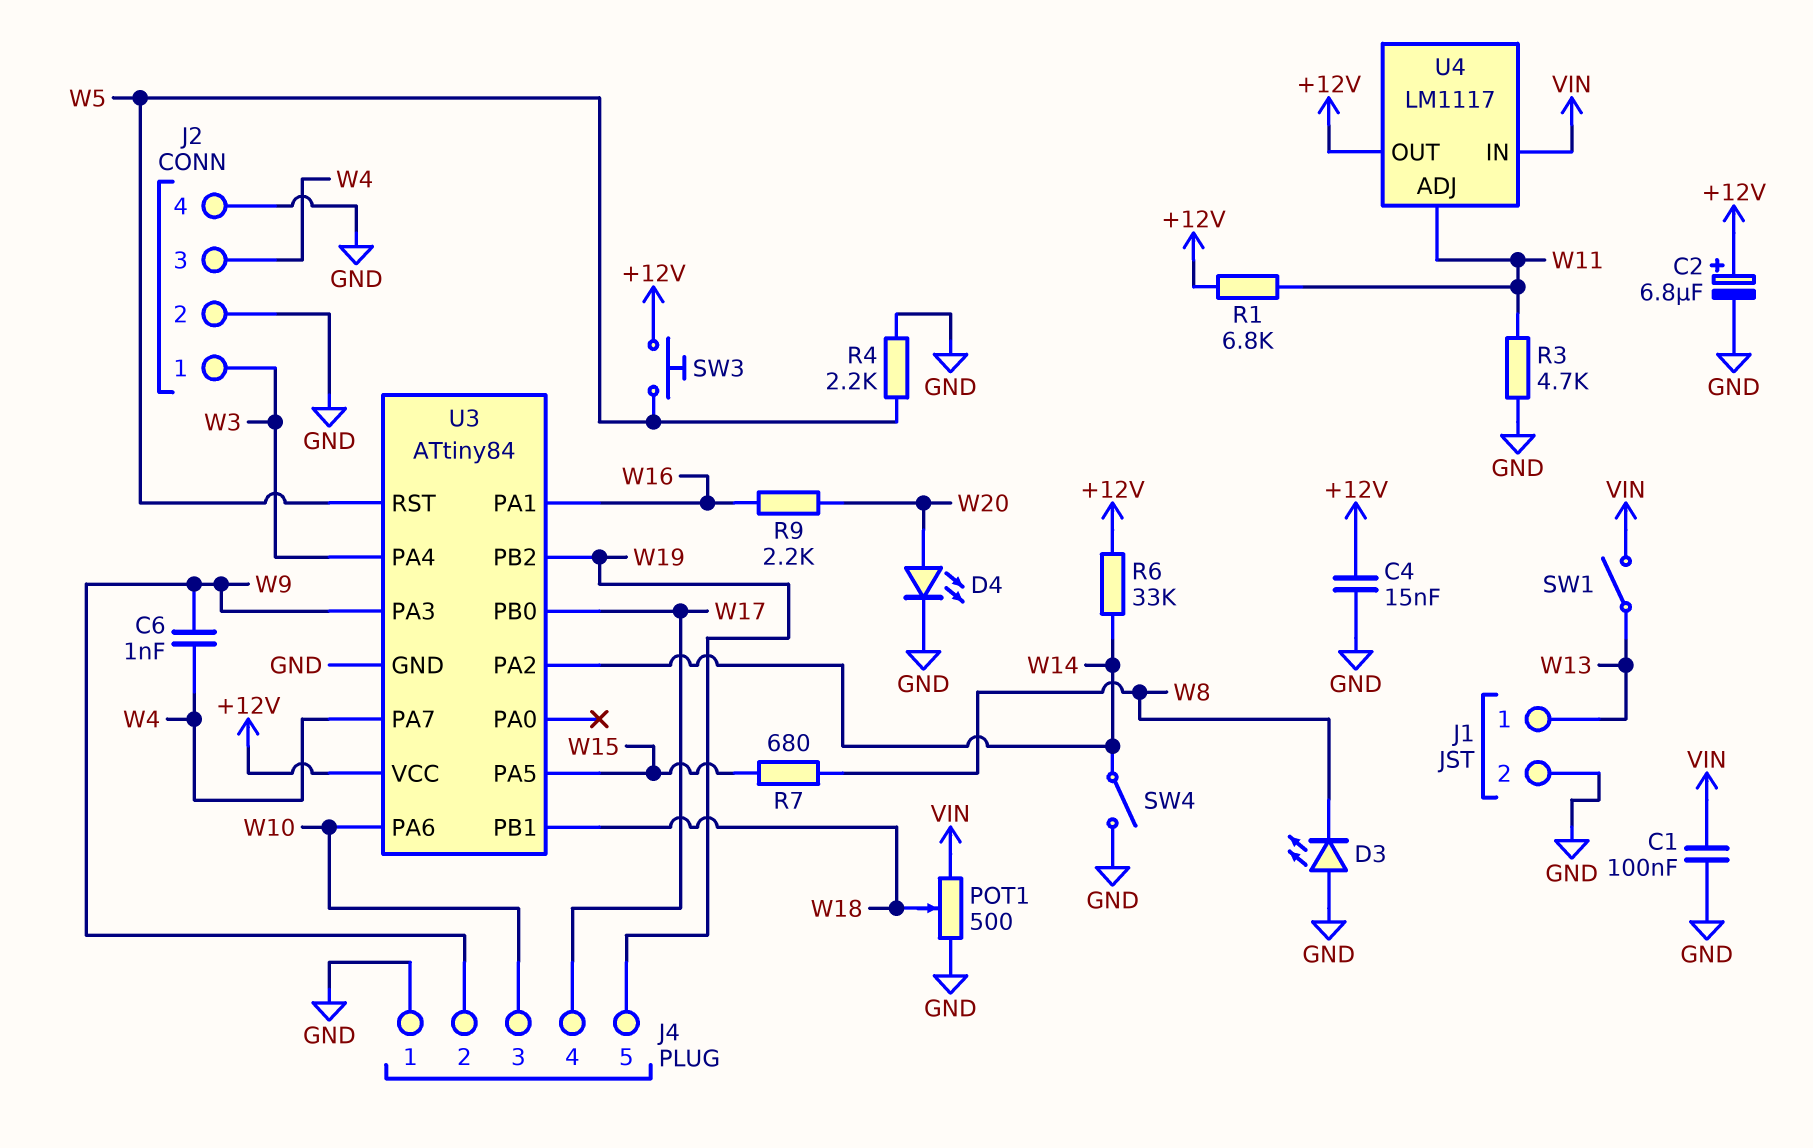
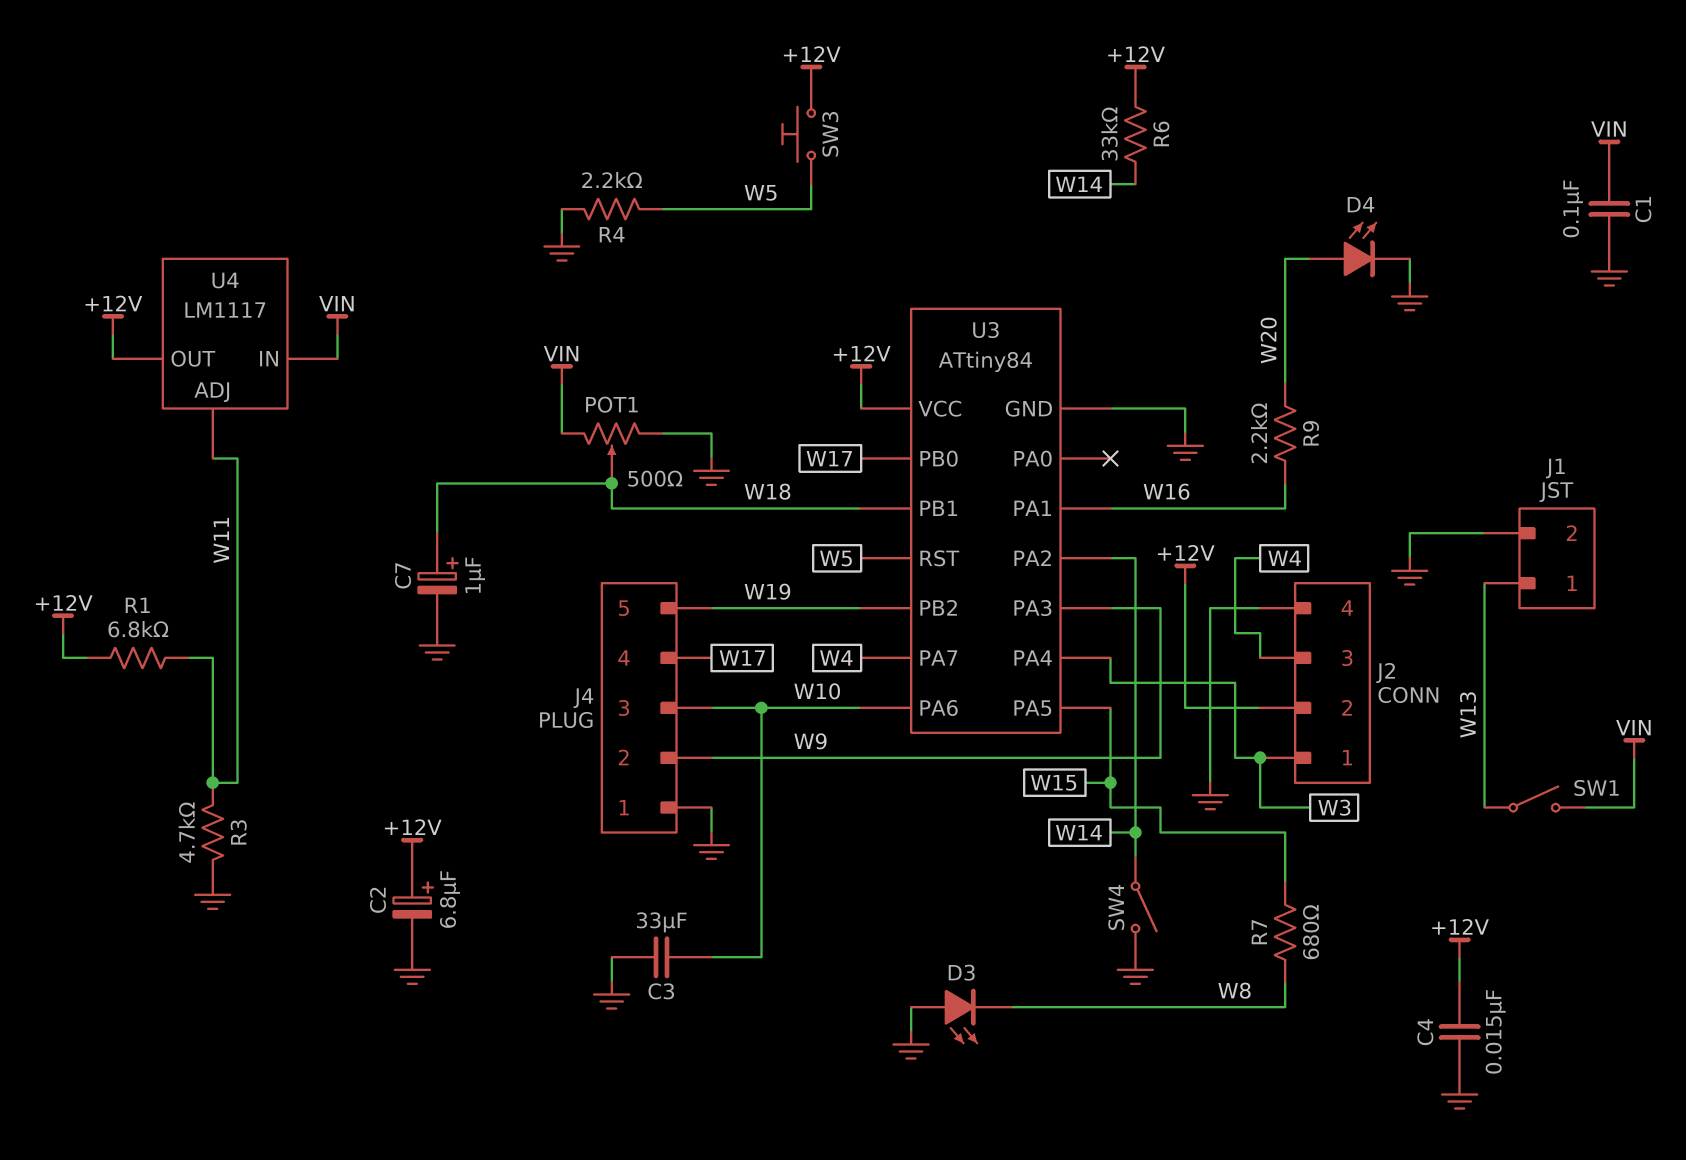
C3: none -> 33uF (GND, W10)
C6: 1nF (W4, W9) -> none
C7: none -> 1uF (plus W18, minus GND)
J2 pin 2: GND -> +12V

